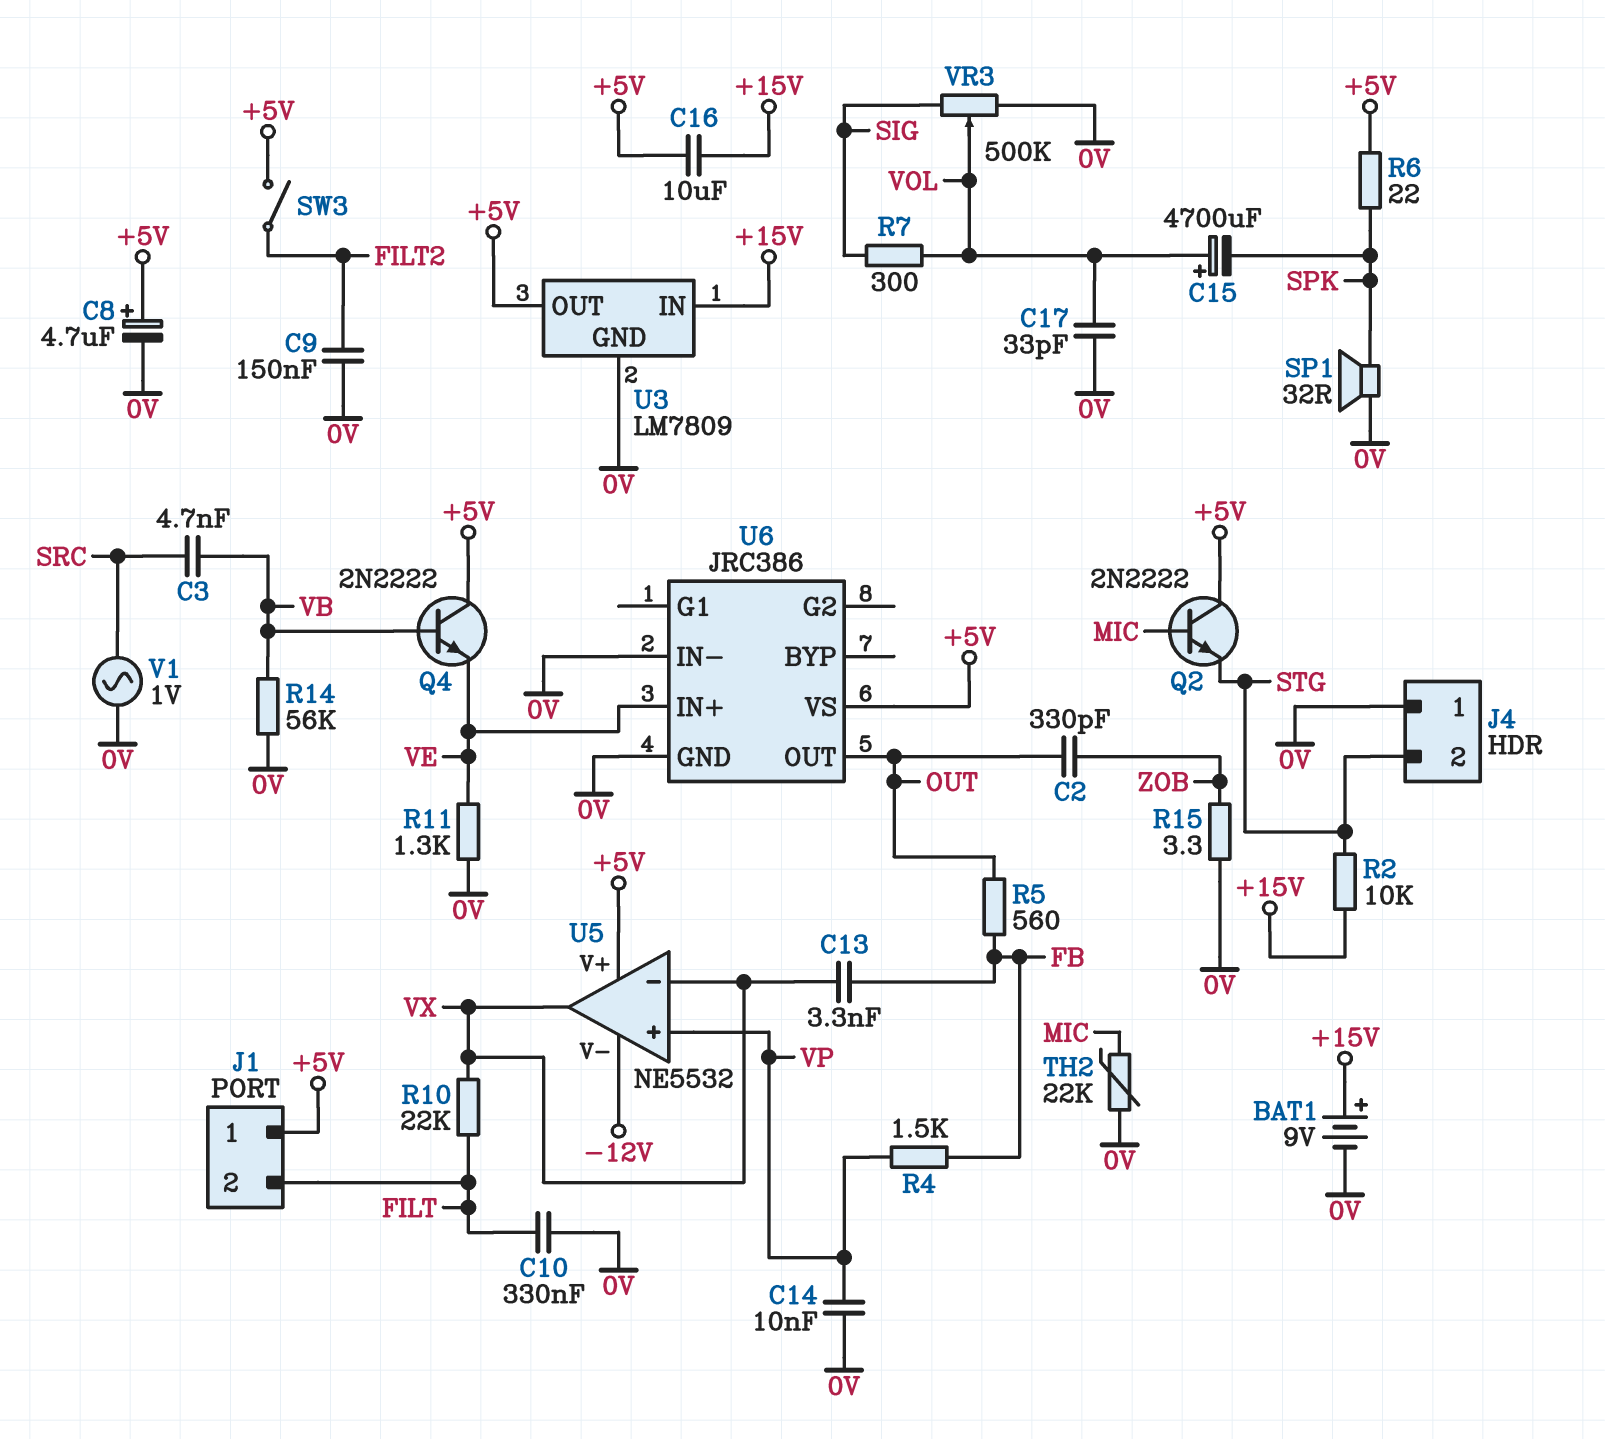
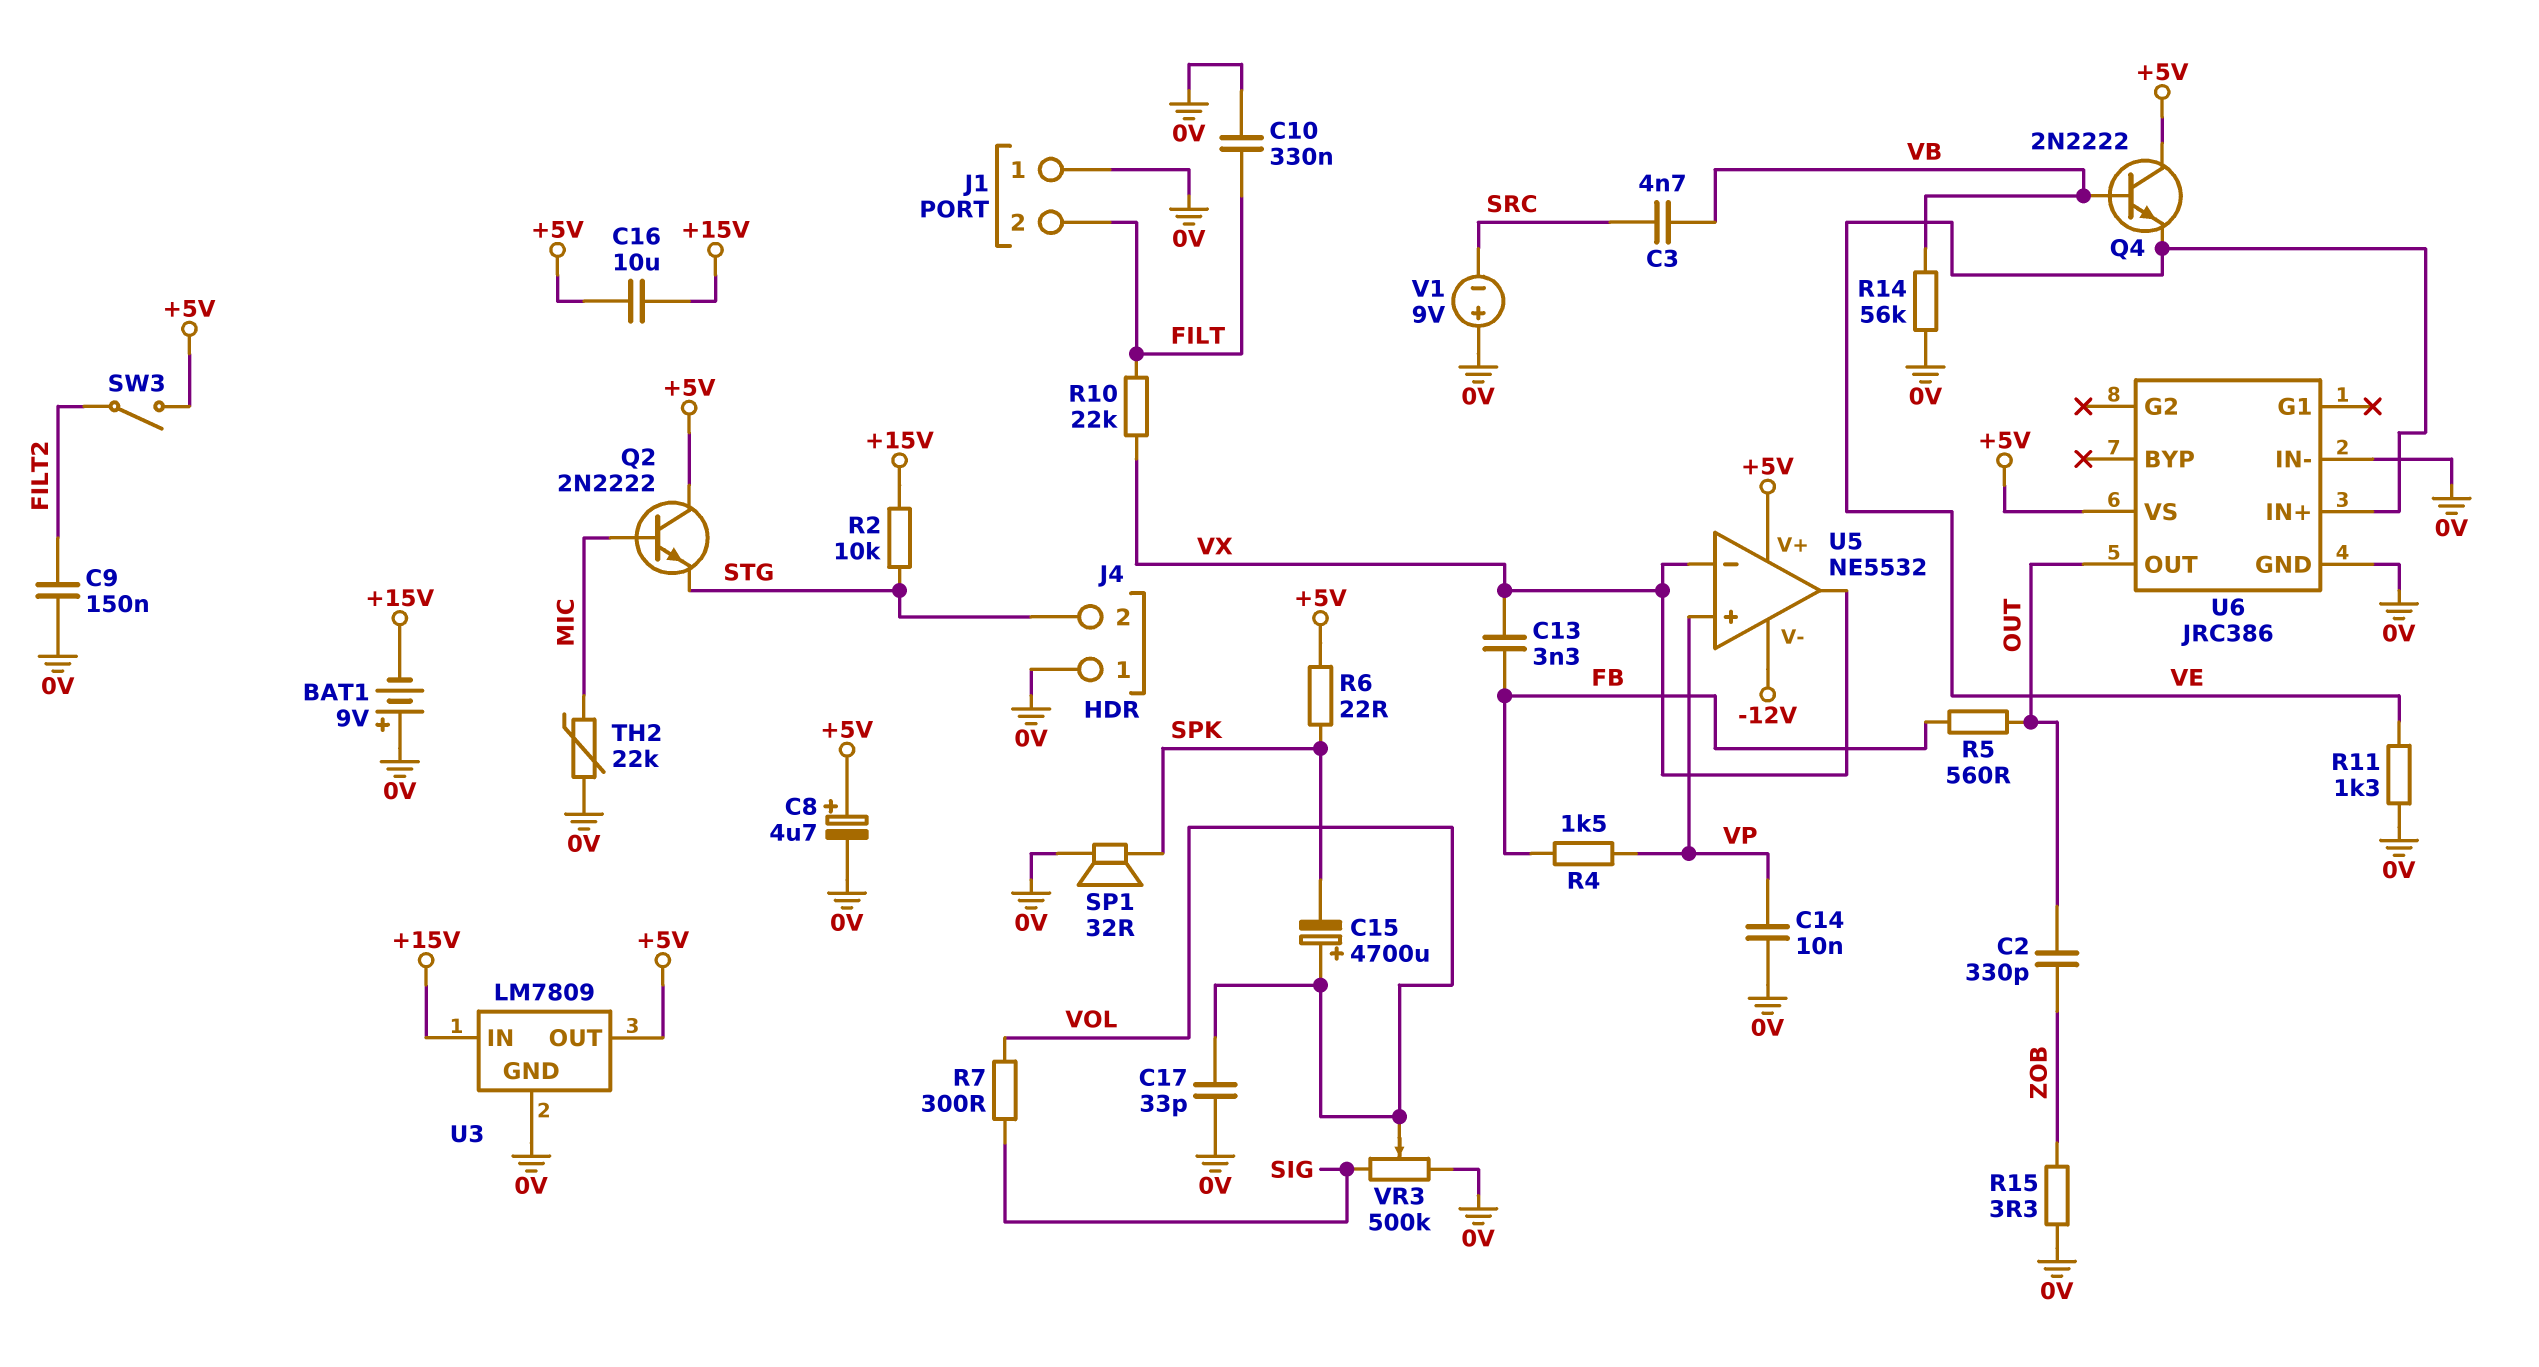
BAT1: 9V (plus +15V, minus 0V) -> 9V (plus 0V, minus +15V)
J1 pin 1: +5V -> 0V
V1: AC 1V (0V, SRC) -> 9V (plus 0V, minus SRC)

